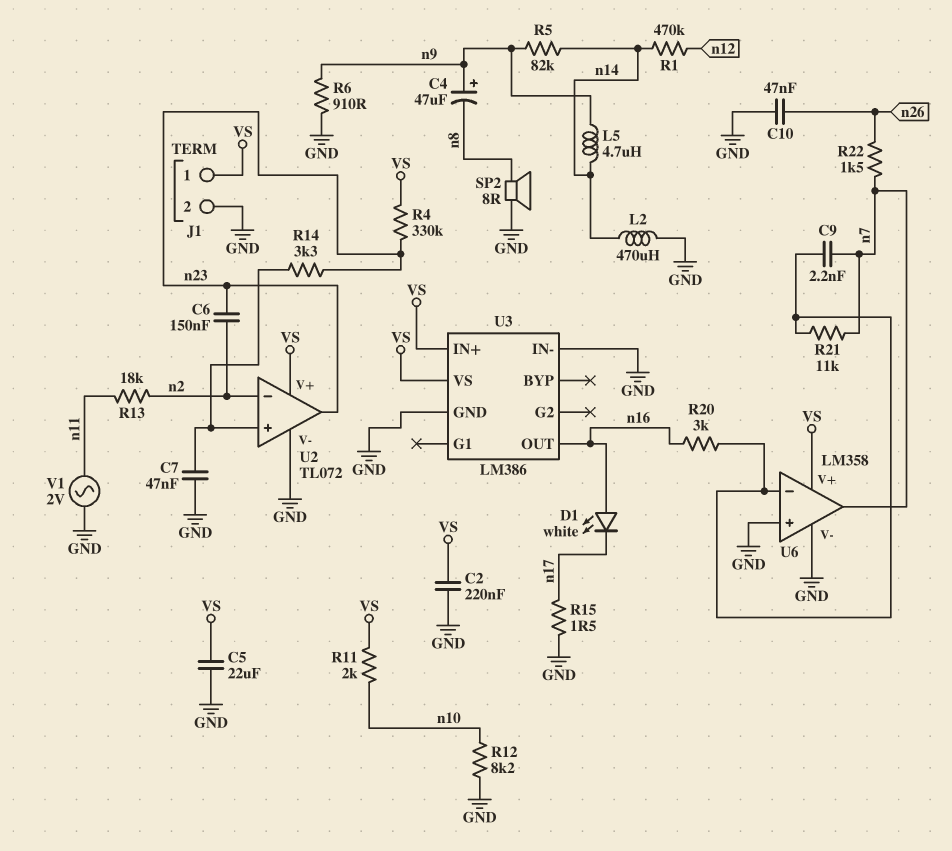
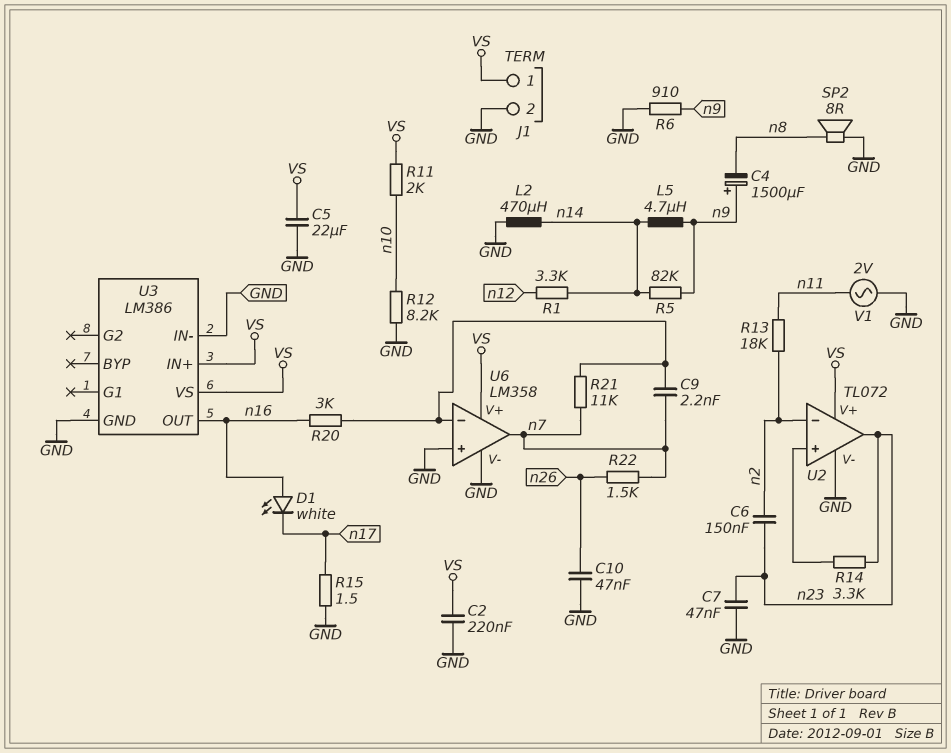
C4: 47uF (plus n9, minus n8) -> 1500uF (plus n9, minus n8)
C7: 47nF (GND, U2/in+) -> 47nF (GND, n23)
R1: 470k (n12, n14) -> 3.3k (n12, n14)
R4: 330k (VS, n23) -> none

